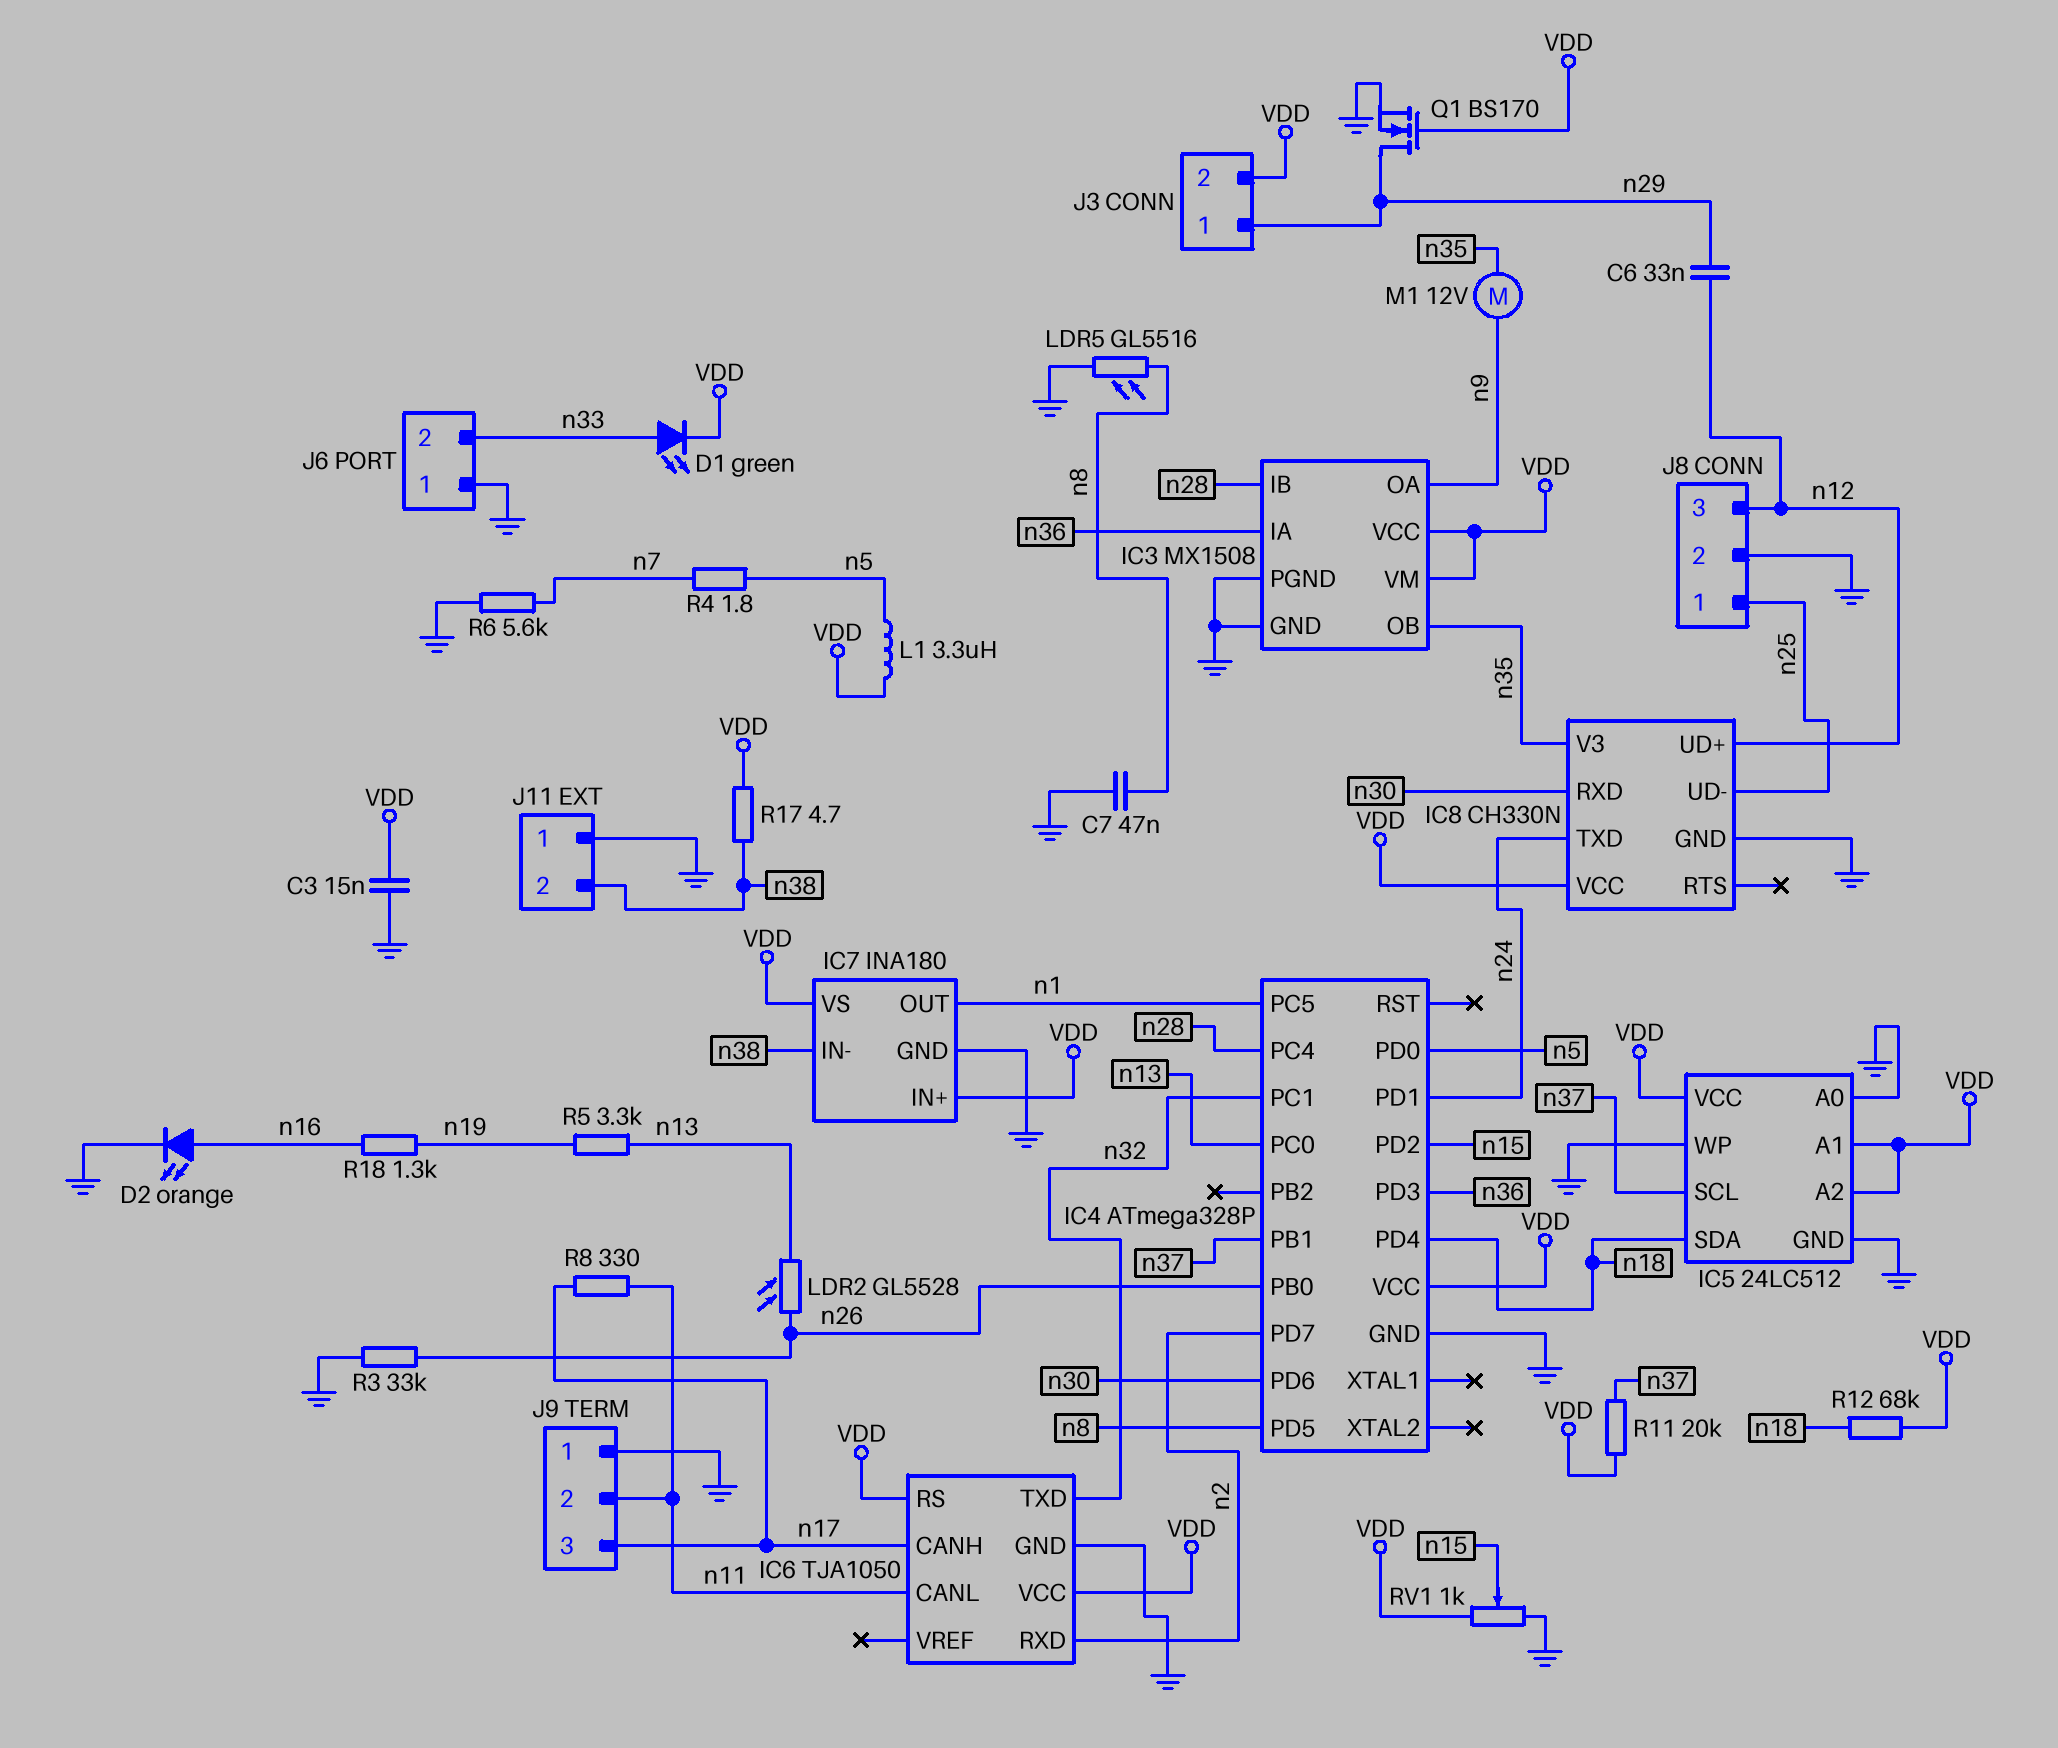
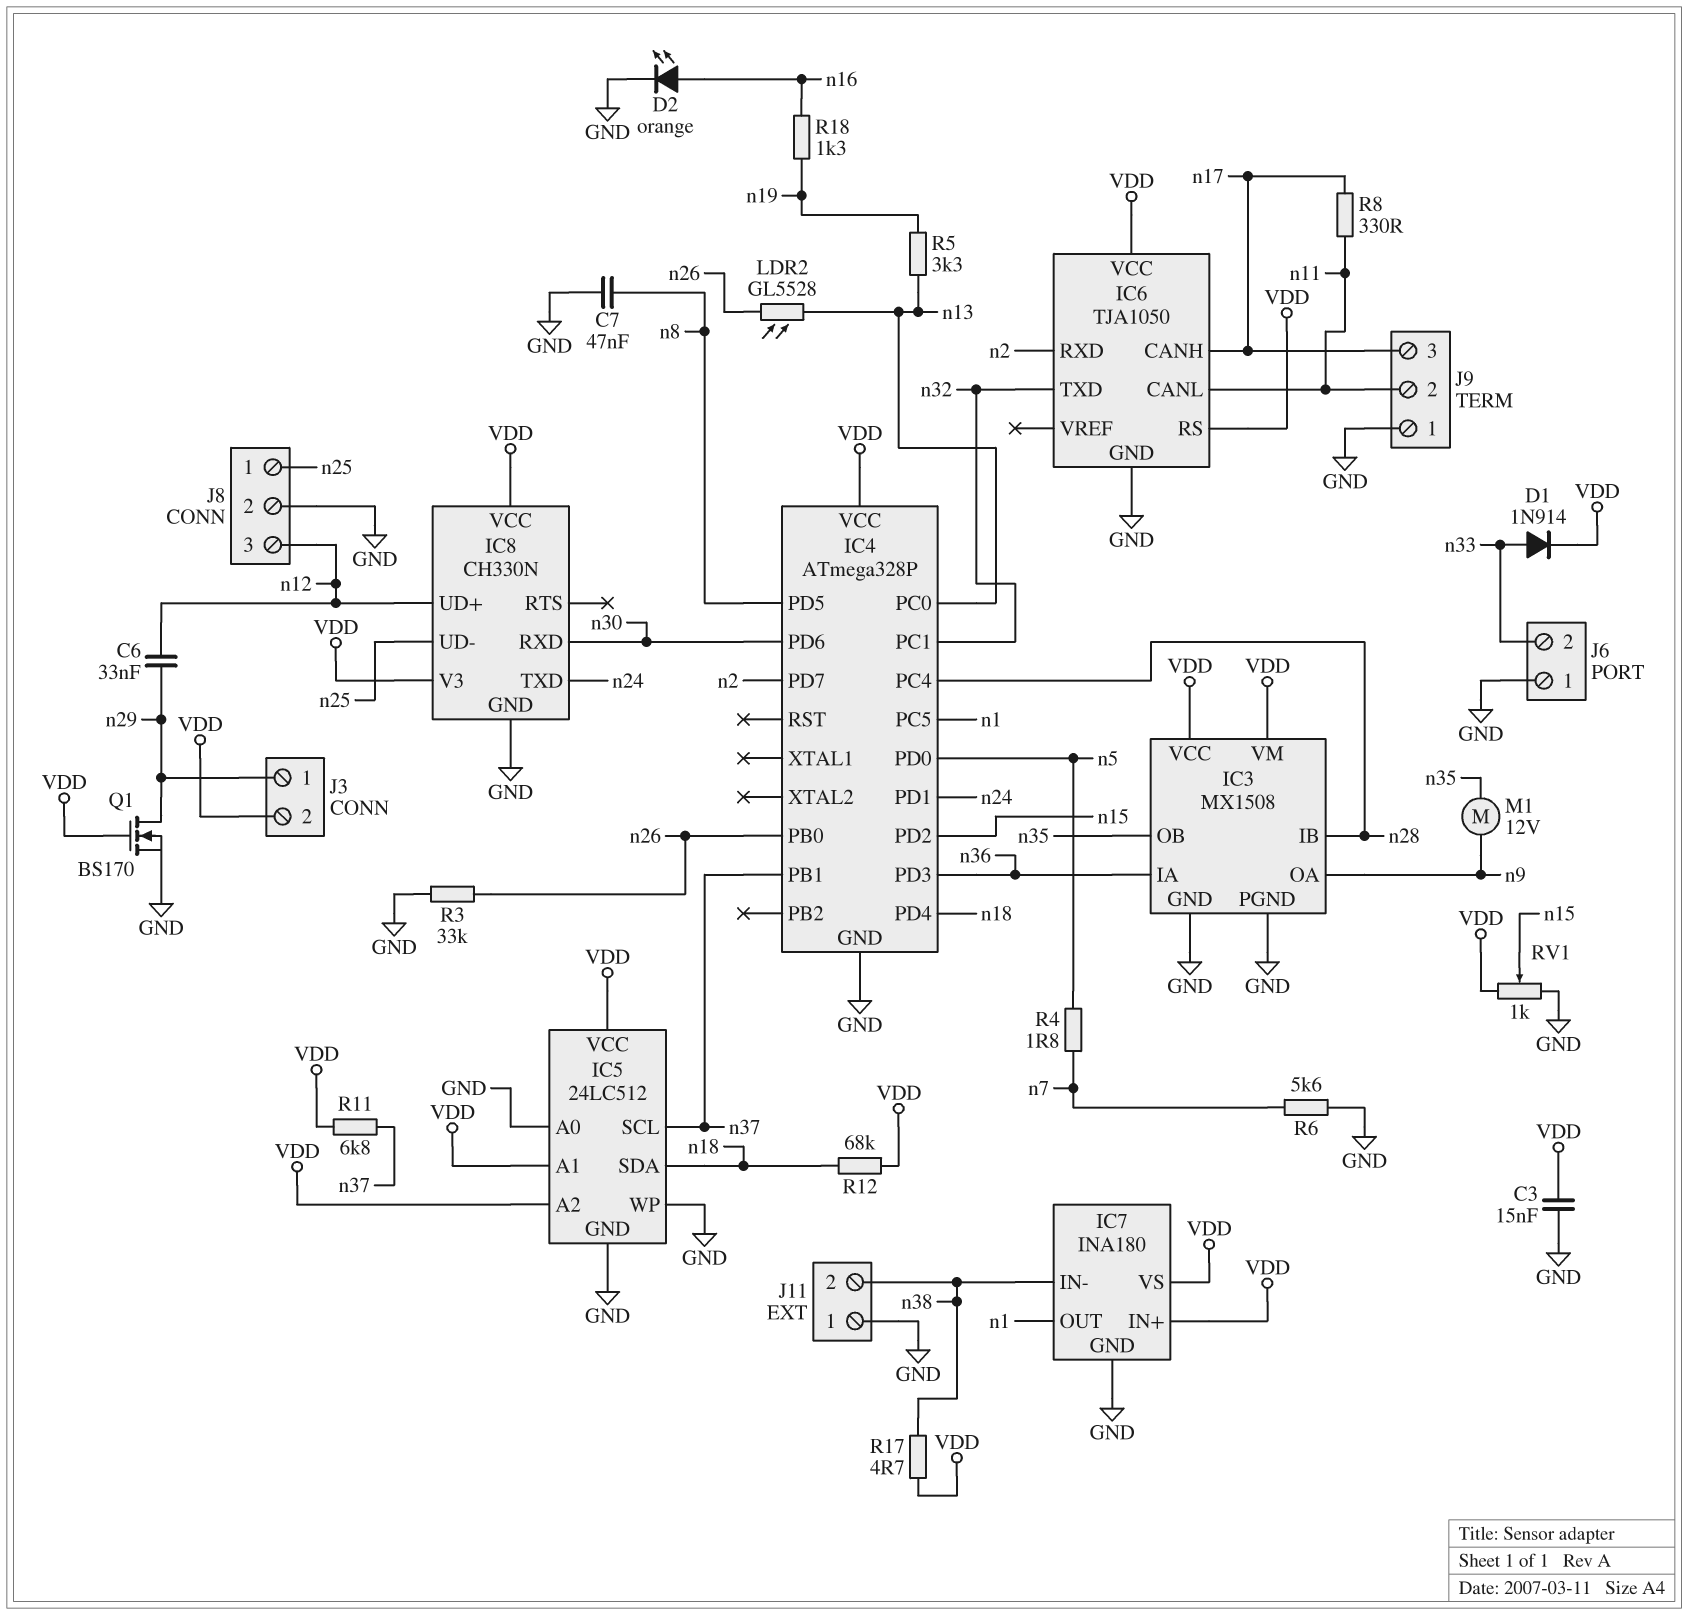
D1: LED green (A n33, K VDD) -> diode 1N914 (A n33, K VDD)
IC8 pin V3: n35 -> VDD
L1: 3.3uH (VDD, n5) -> none
LDR5: GL5516 (GND, n8) -> none
R11: 20k (VDD, n37) -> 6.8k (VDD, n37)

